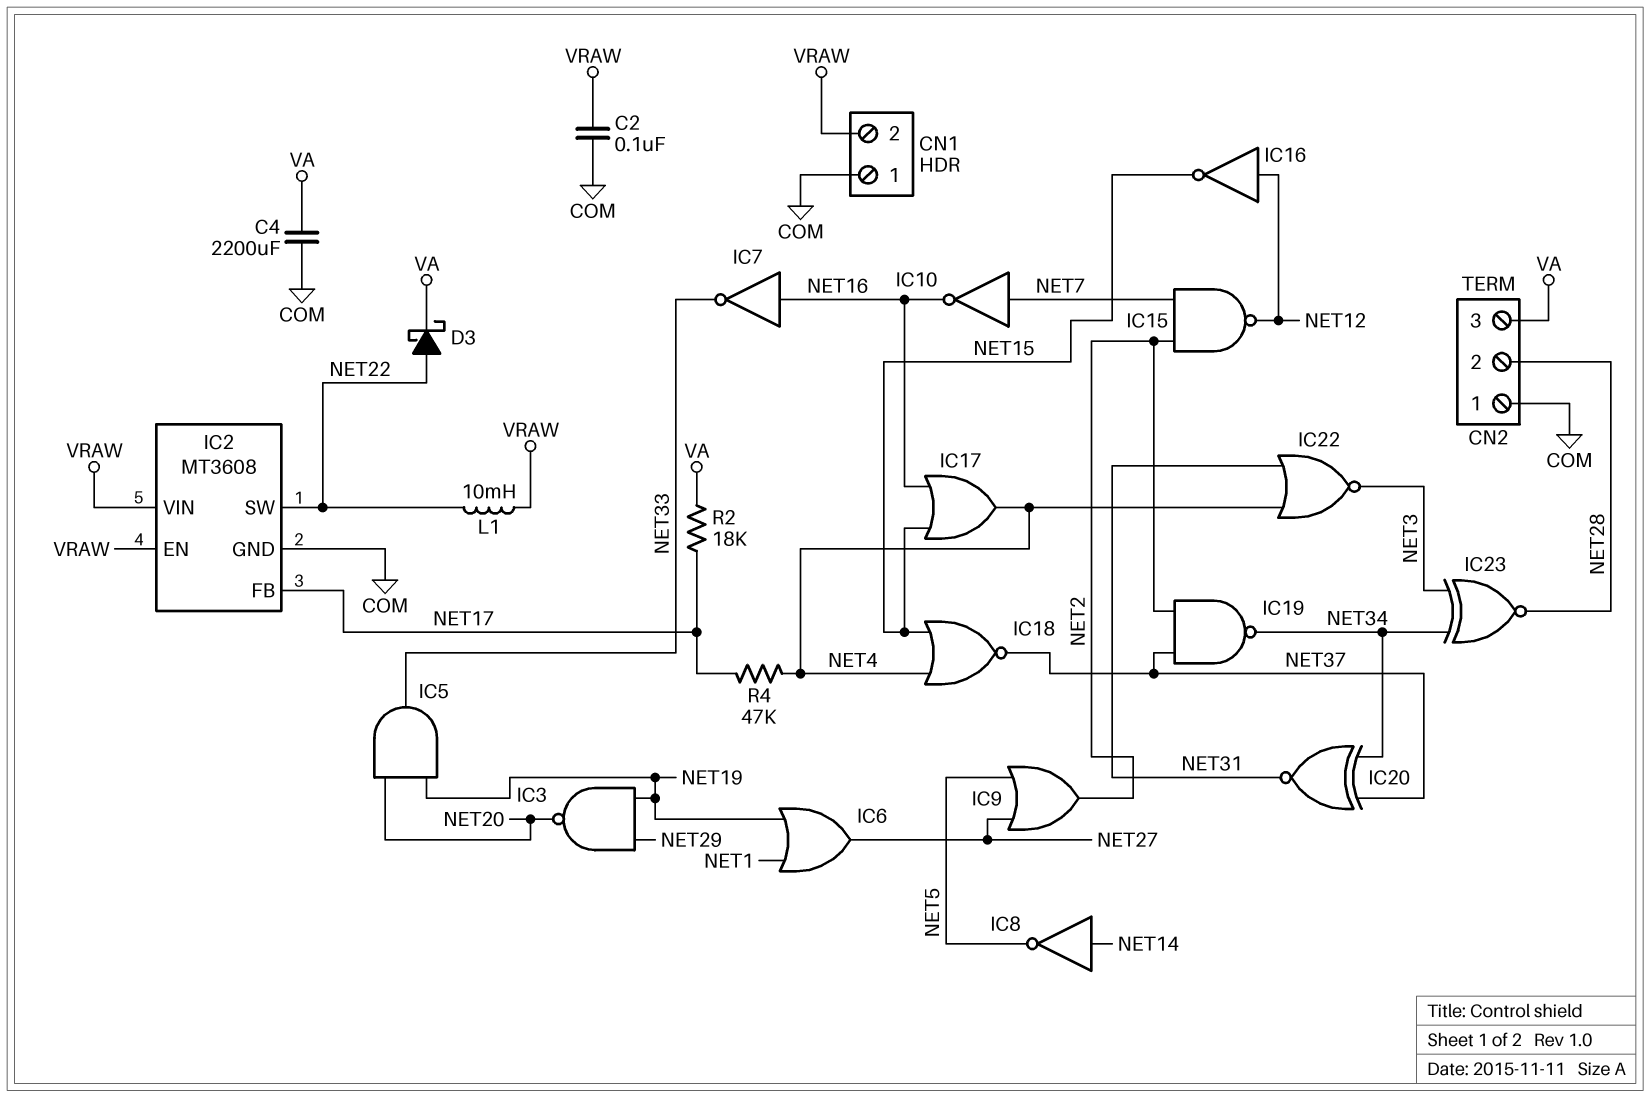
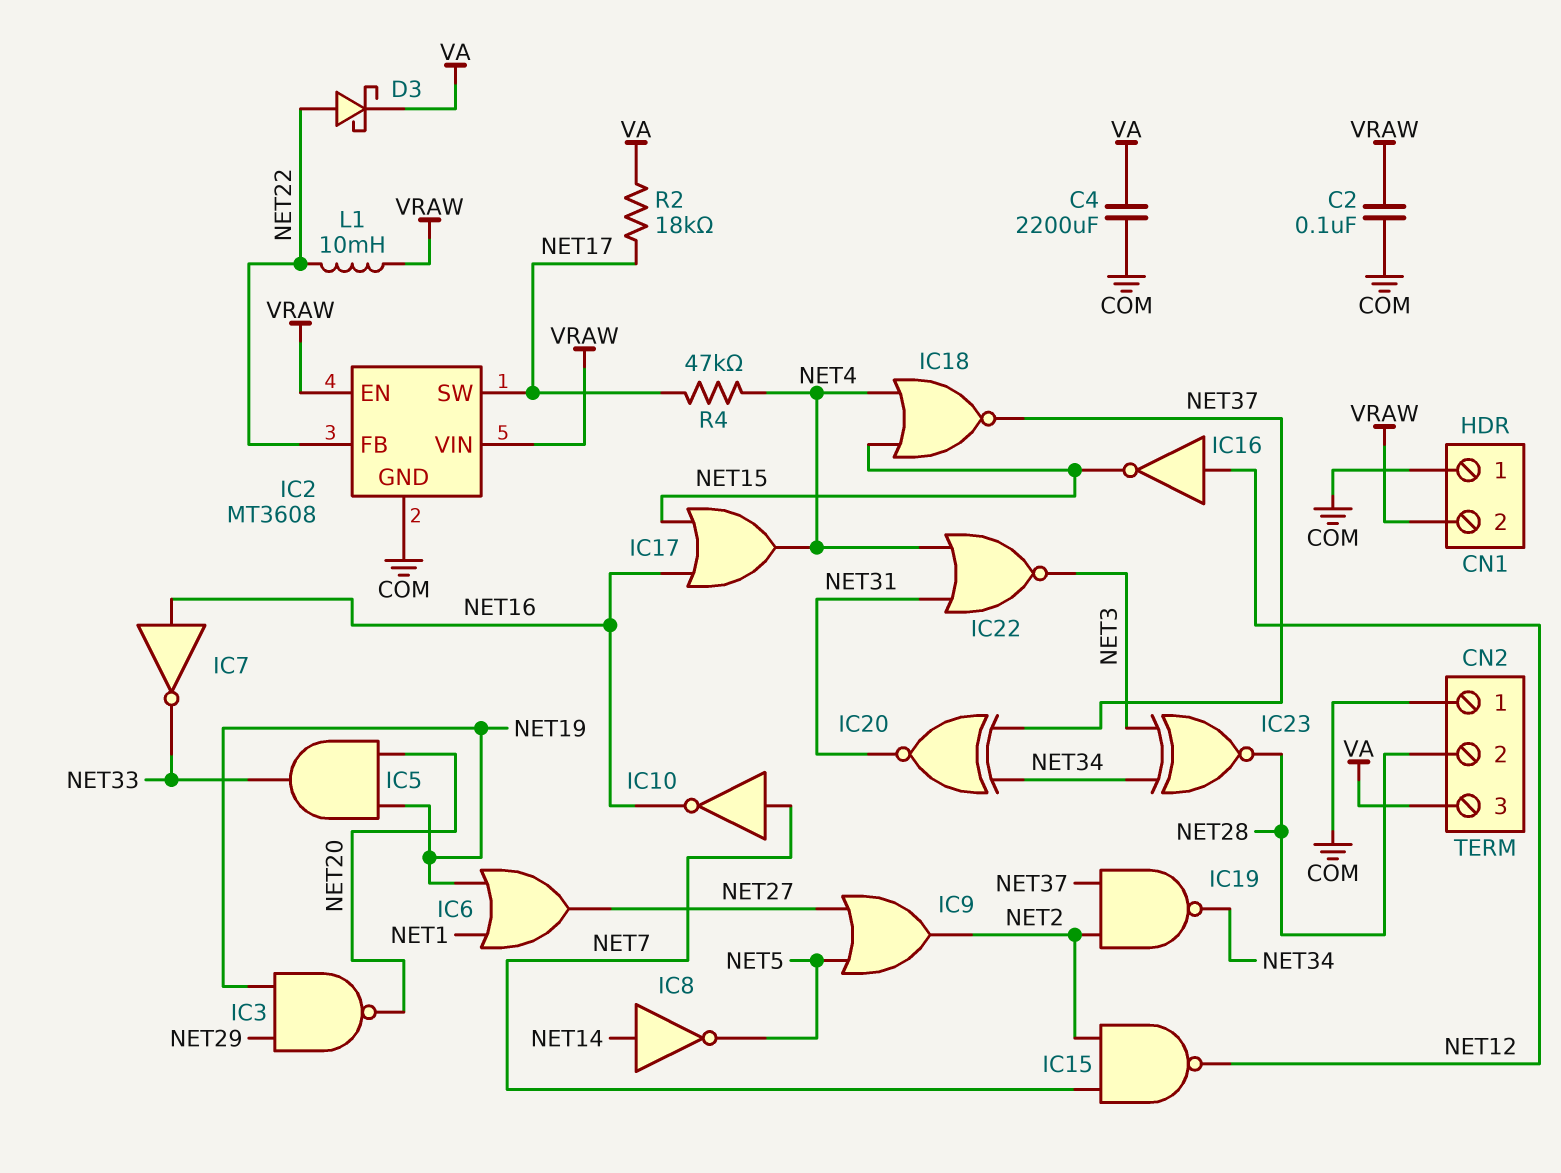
IC2 pin FB: NET17 -> NET22
IC2 pin SW: NET22 -> NET17

